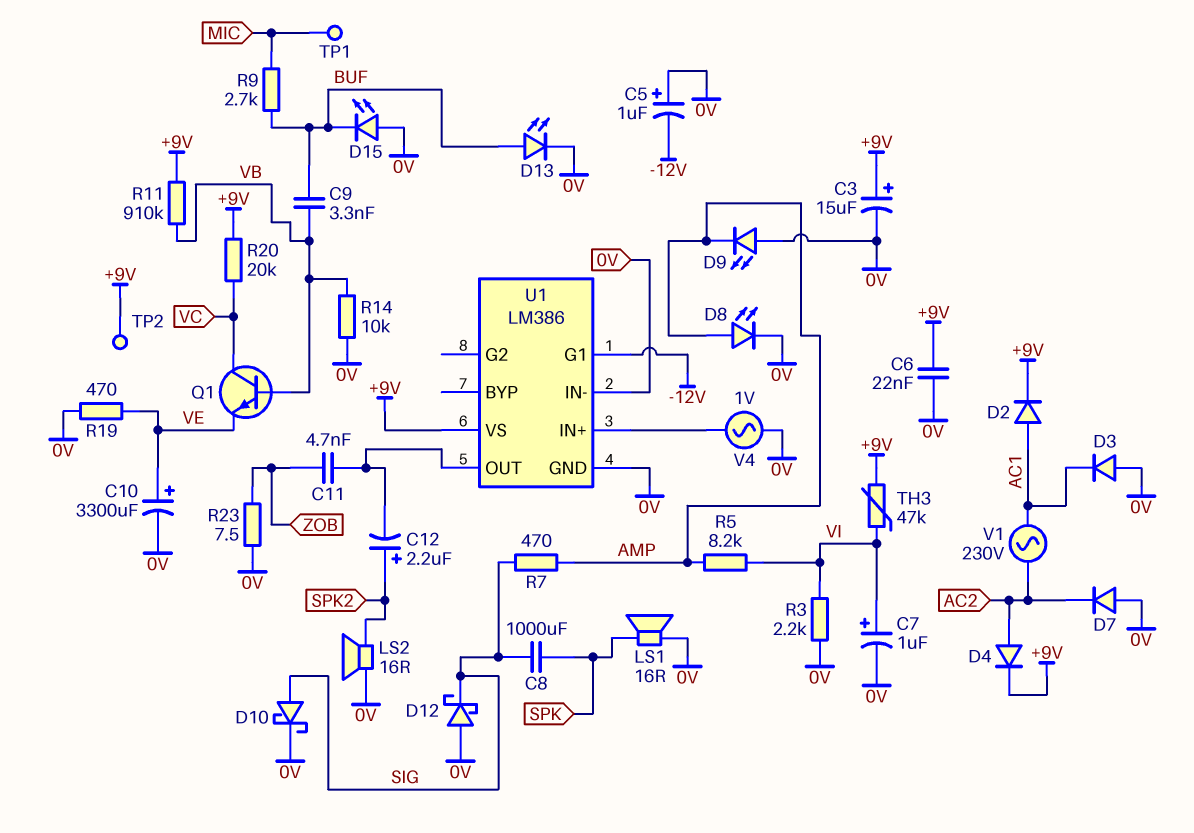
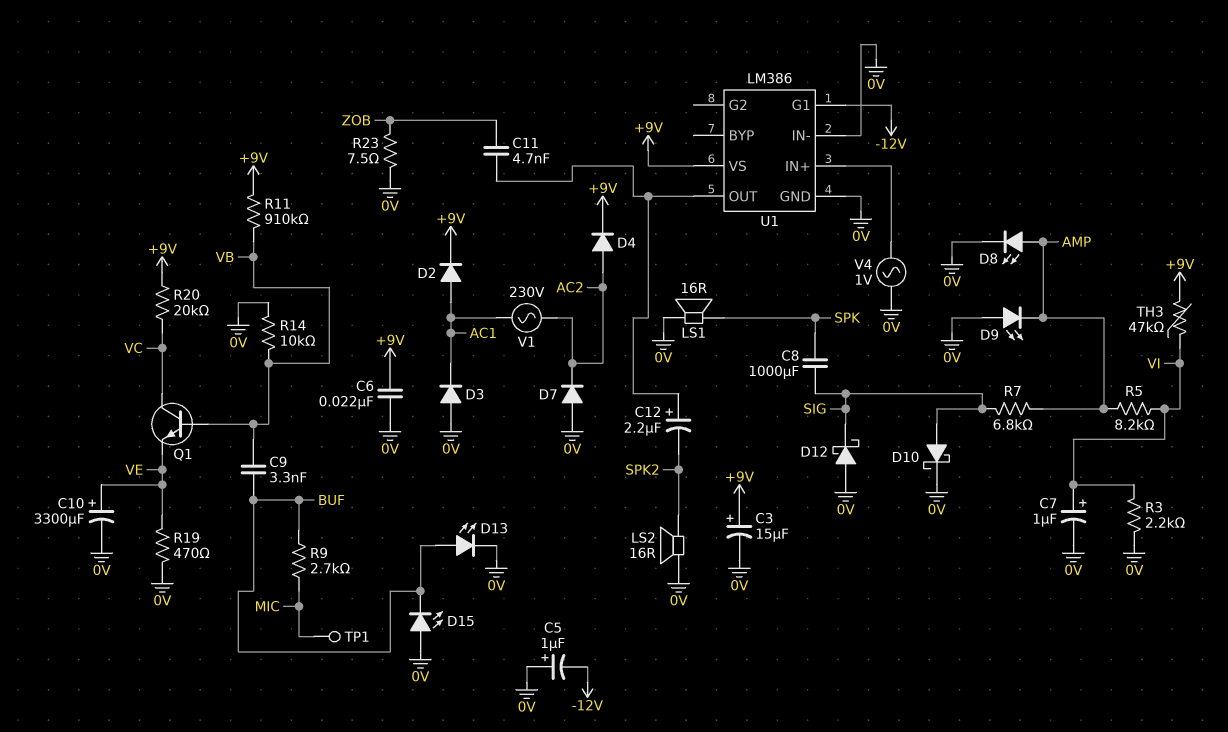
C12: 2.2uF (plus SPK2, minus U1/OUT) -> 2.2uF (plus U1/OUT, minus SPK2)
R7: 470 (AMP, SIG) -> 6.8k (AMP, SIG)
TP2: test point (+9V) -> none

